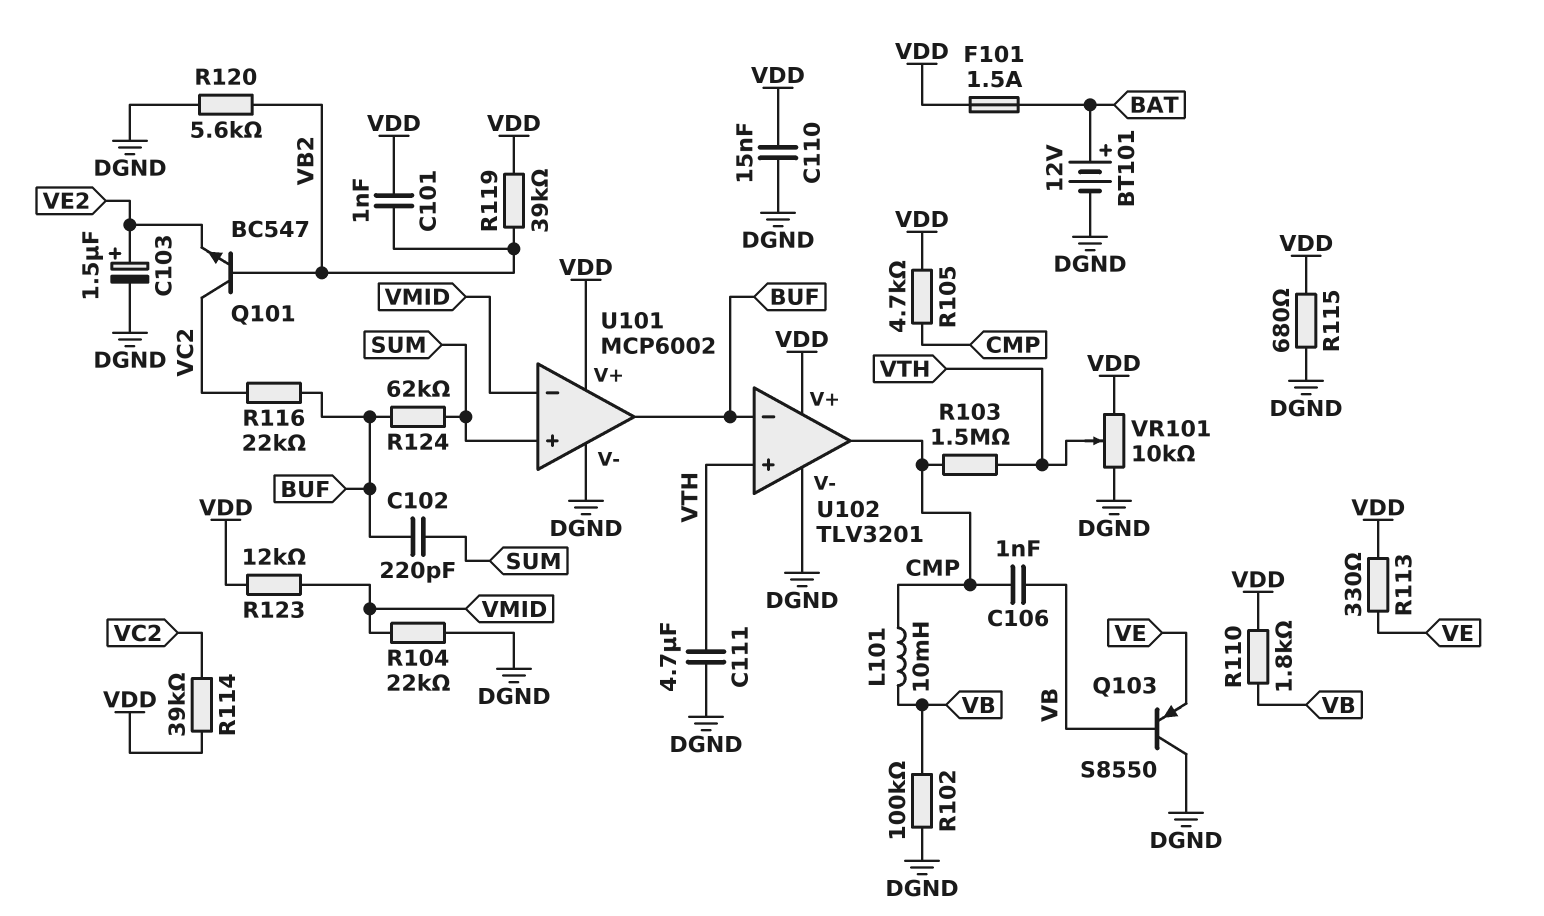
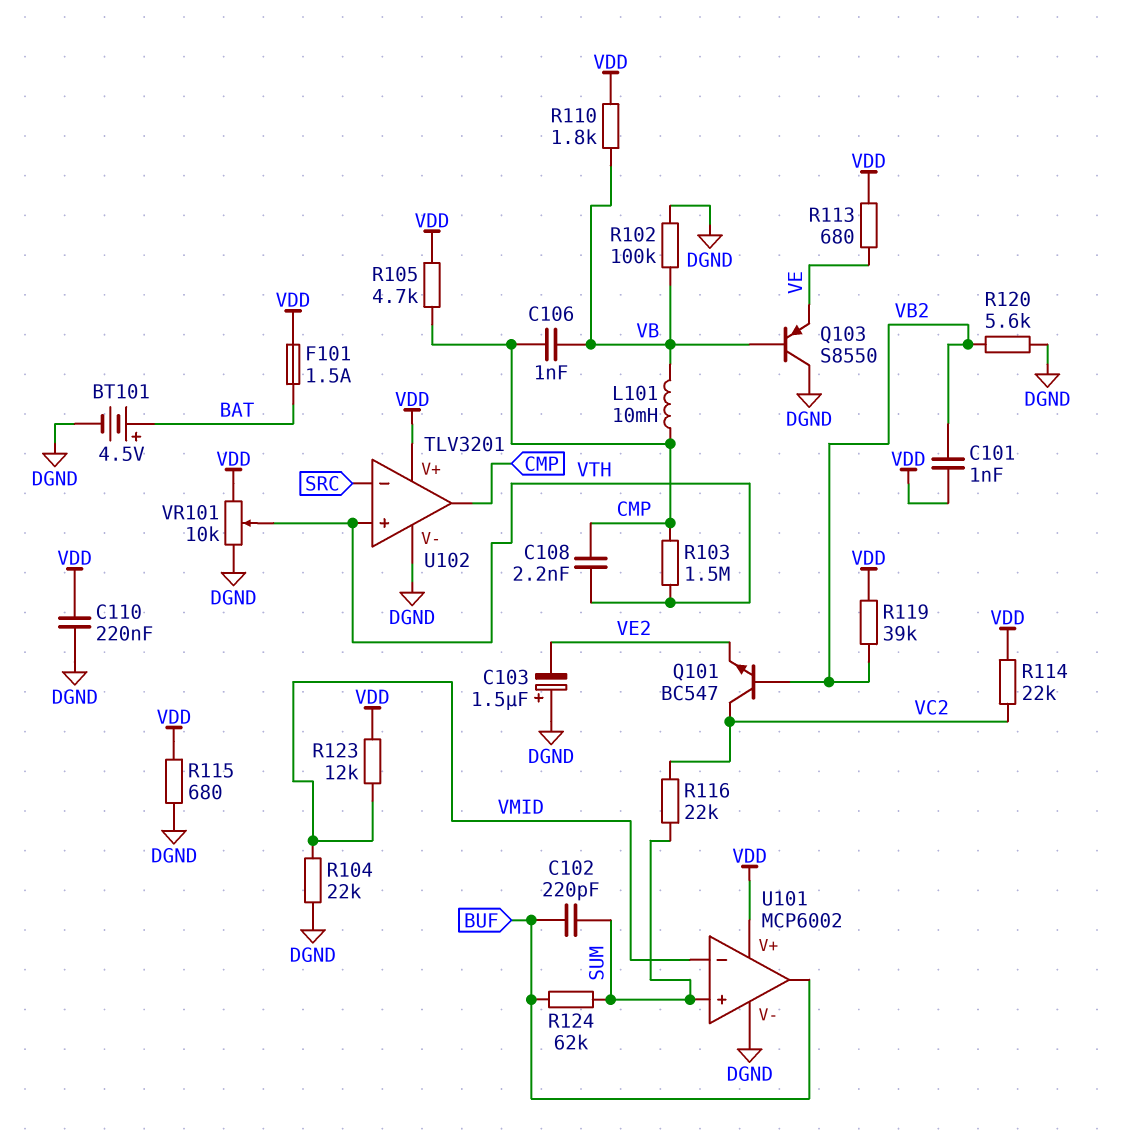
BT101: 12V (plus BAT, minus DGND) -> 4.5V (plus BAT, minus DGND)
C103: 1.5uF (plus VE2, minus DGND) -> 1.5uF (plus DGND, minus VE2)
C108: none -> 2.2nF (CMP, VTH)
C110: 15nF (DGND, VDD) -> 220nF (DGND, VDD)
C111: 4.7uF (DGND, VTH) -> none
R113: 330 (VDD, VE) -> 680 (VDD, VE)
R114: 39k (VC2, VDD) -> 22k (VC2, VDD)
R116: 22k (BUF, VC2) -> 22k (SUM, VC2)
U102 pin in-: BUF -> SRC

